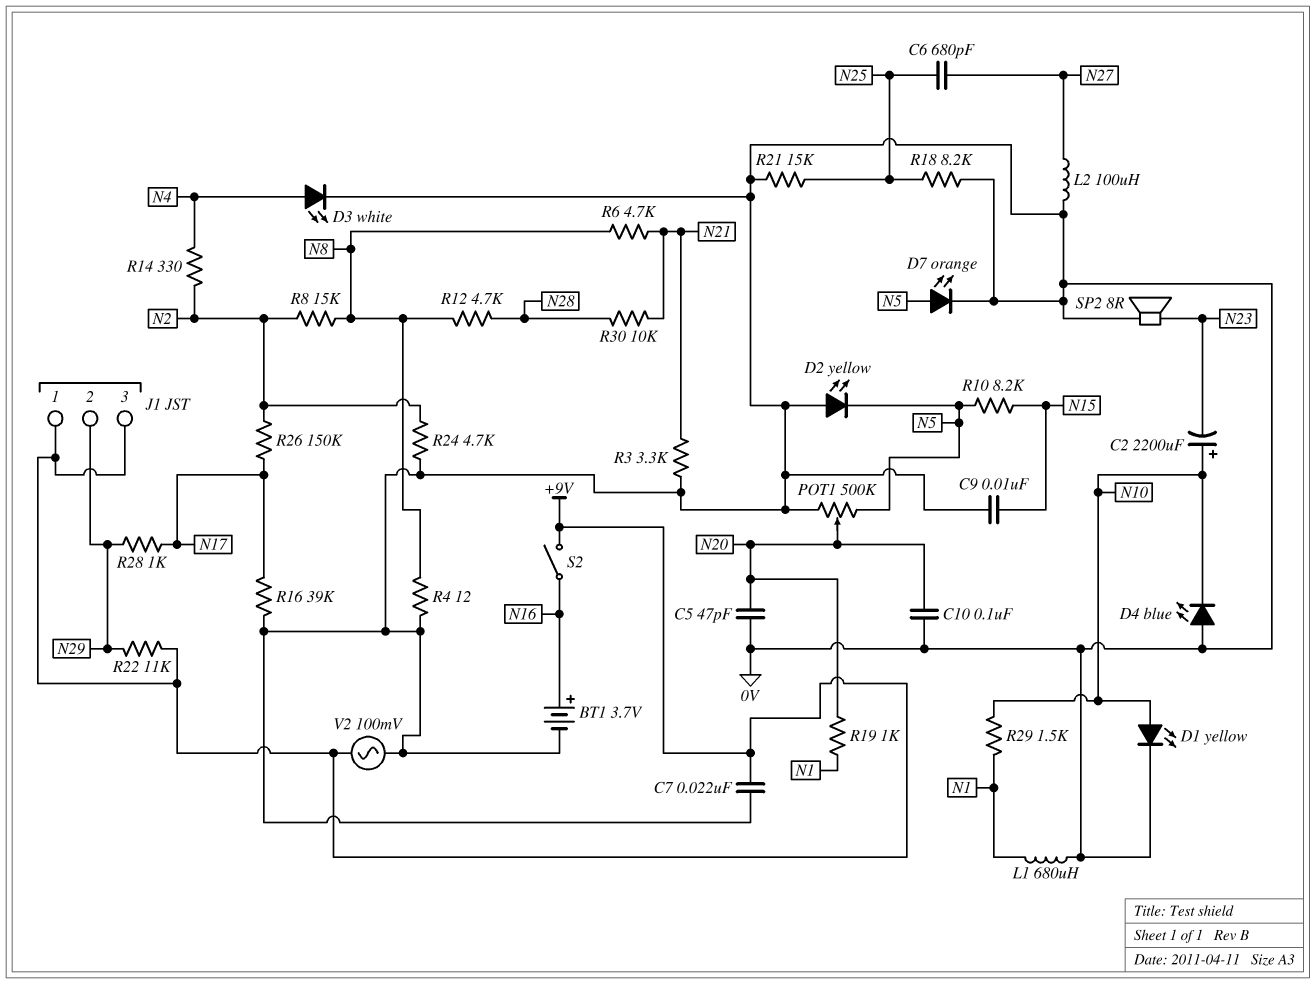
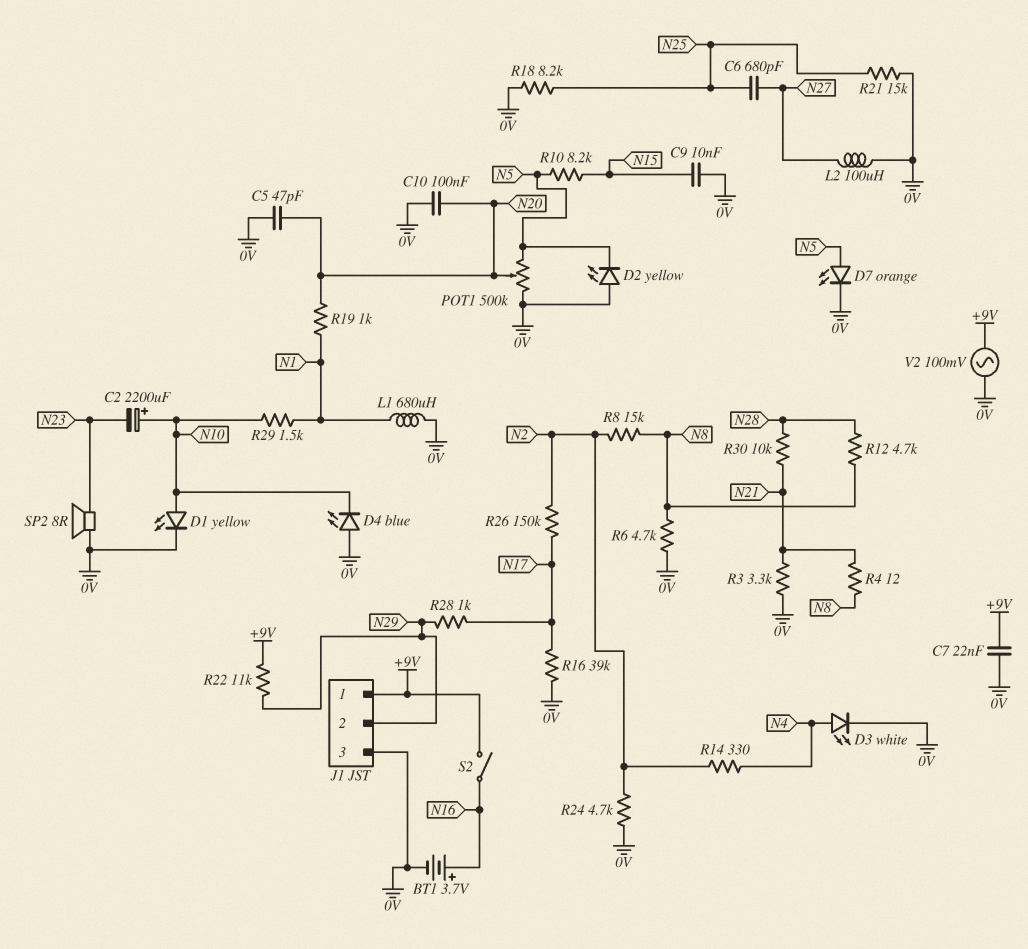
J1 pin 3: +9V -> 0V
R4: 12 (0V, N8) -> 12 (N8, N21)
R6: 4.7k (N8, N21) -> 4.7k (0V, N8)

